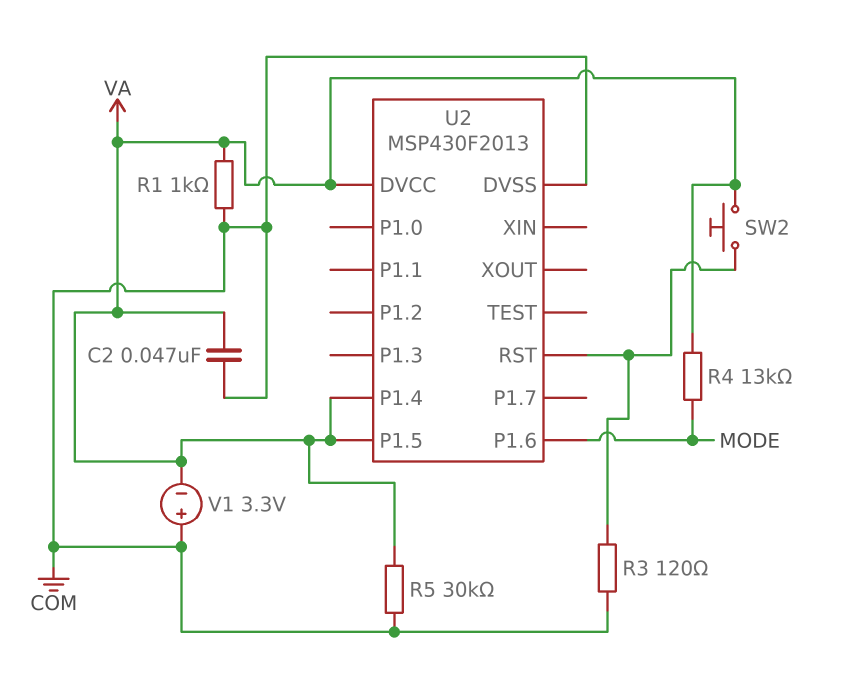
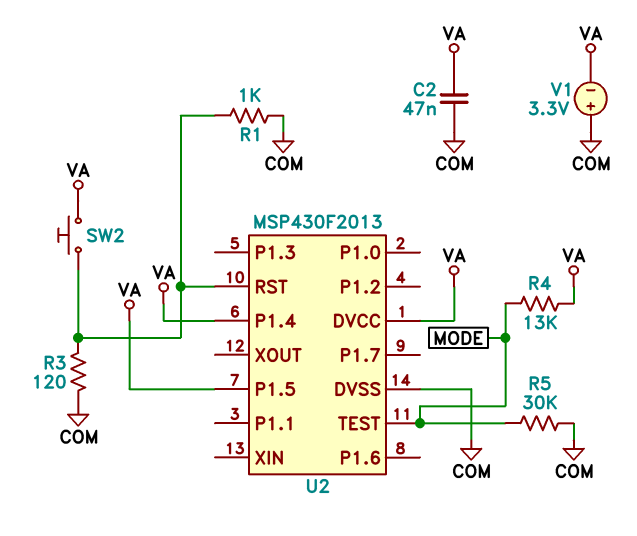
R1: 1k (COM, VA) -> 1k (COM, U2/RST)
R5: 30k (COM, VA) -> 30k (COM, MODE)
U2 pin P1.6: MODE -> none
U2 pin TEST: none -> MODE

